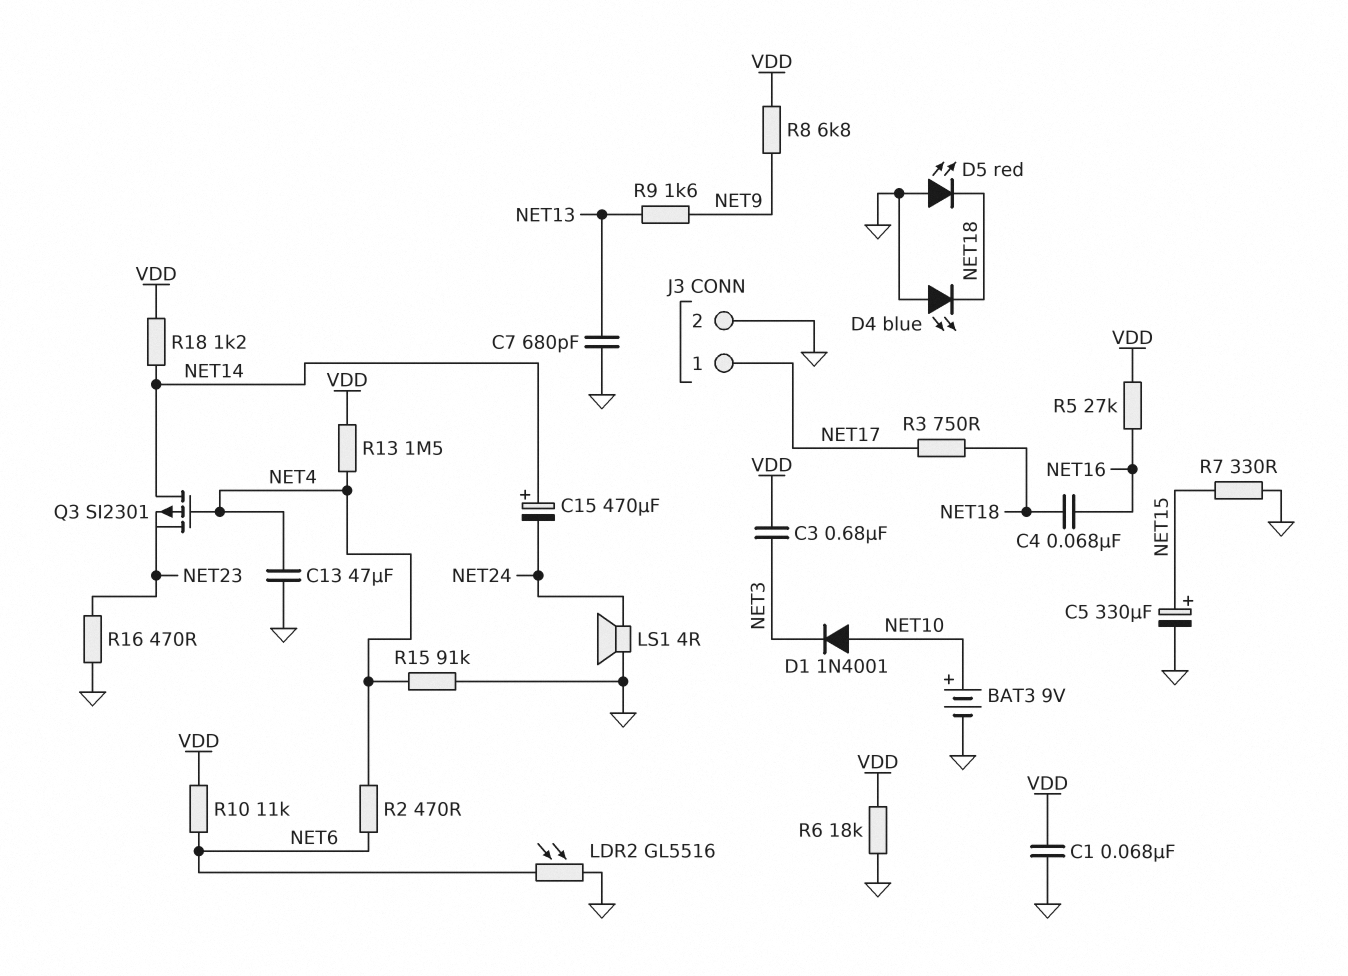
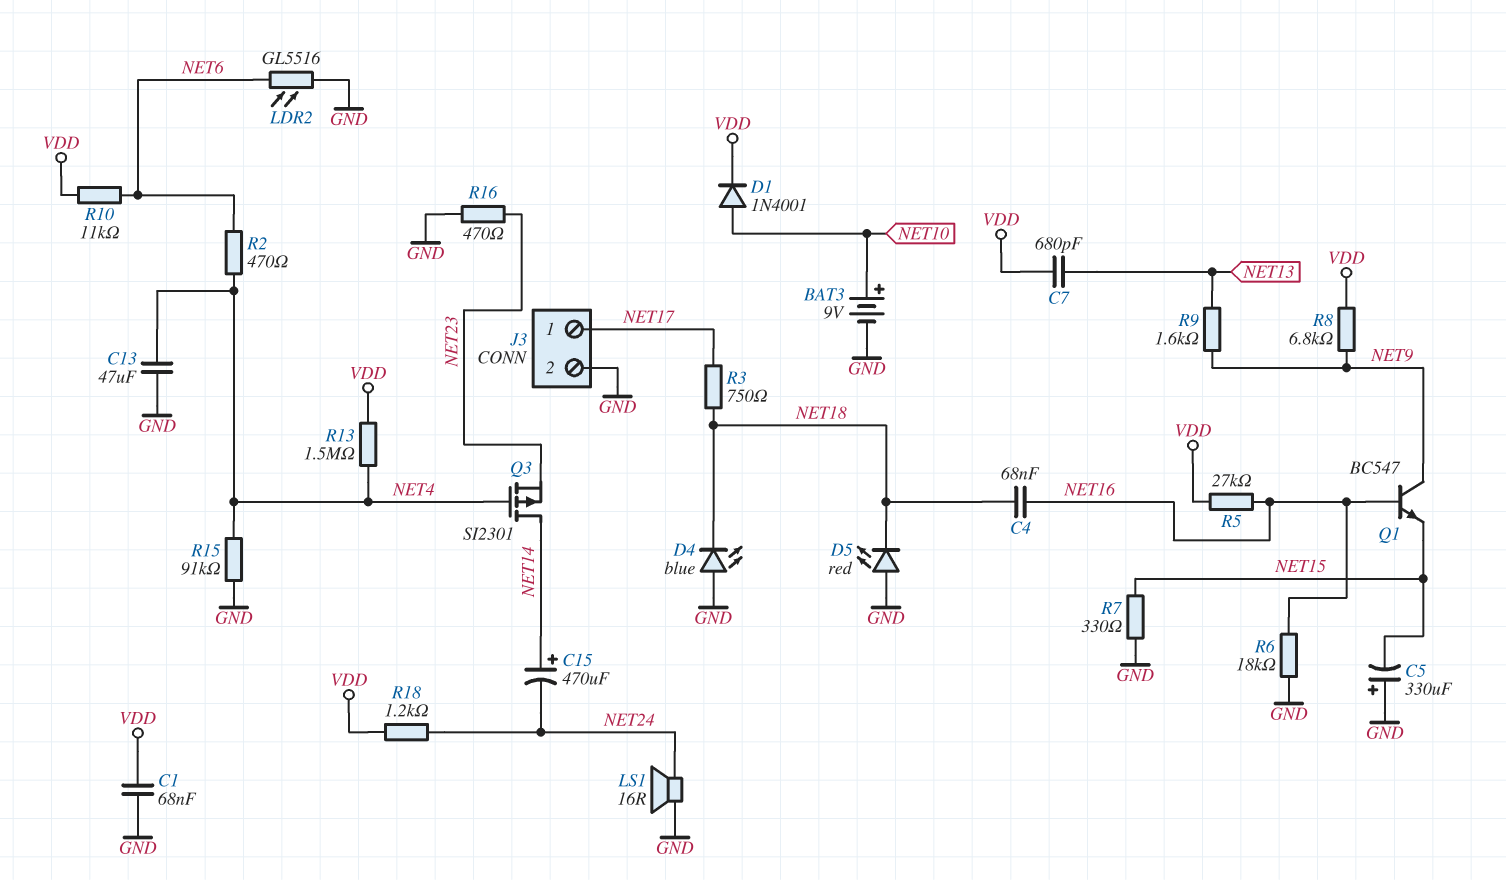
C3: 680nF (NET3, VDD) -> none
C5: 330uF (plus NET15, minus GND) -> 330uF (plus GND, minus NET15)
C7: 680pF (GND, NET13) -> 680pF (NET13, VDD)
D1: diode 1N4001 (A NET10, K NET3) -> diode 1N4001 (A NET10, K VDD)
LS1: speaker 4R (GND, NET24) -> speaker 16R (GND, NET24)
Q1: none -> NPN BC547 (B NET16, C NET9, E NET15)
R6: 18k (GND, VDD) -> 18k (GND, NET16)
R18: 1.2k (NET14, VDD) -> 1.2k (NET24, VDD)

